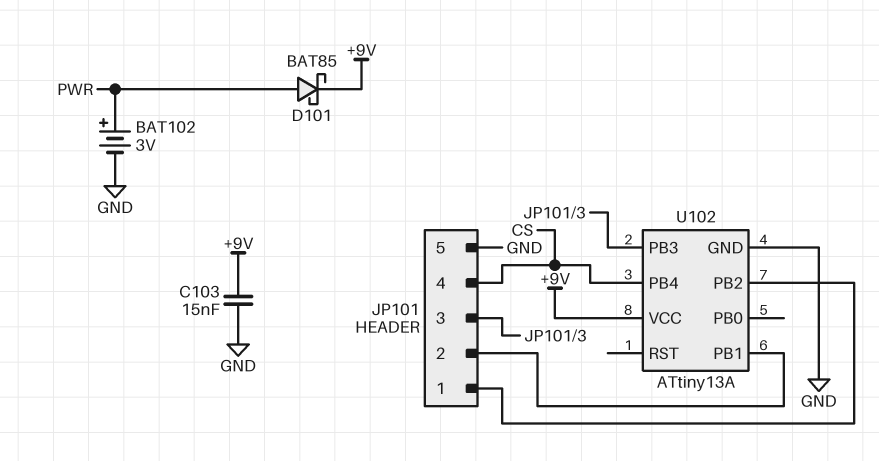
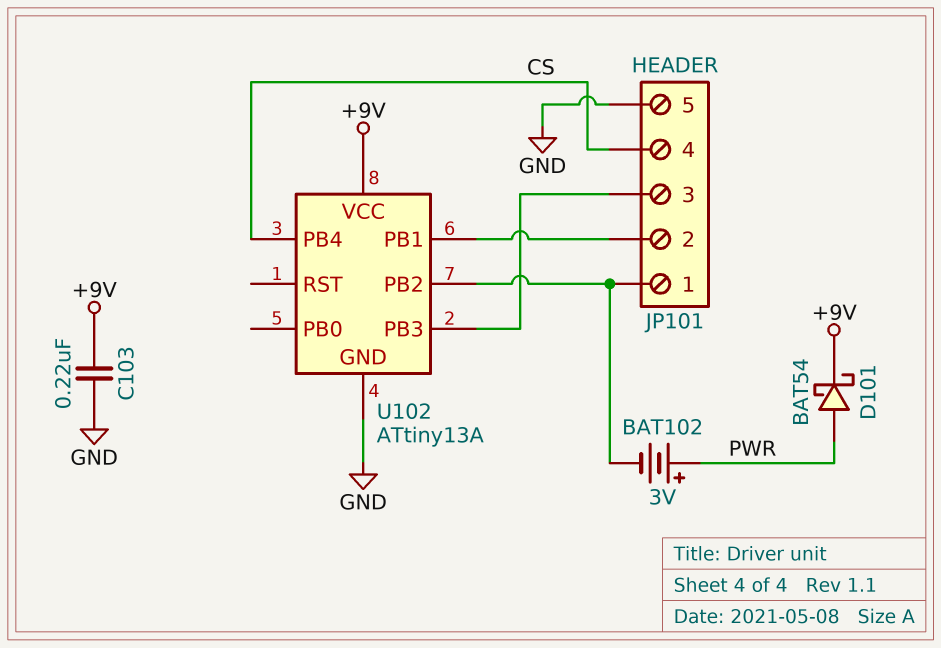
BAT102: 3V (plus PWR, minus GND) -> 3V (plus PWR, minus JP101/1)
C103: 15nF (+9V, GND) -> 220nF (+9V, GND)
D101: schottky BAT85 (A PWR, K +9V) -> schottky BAT54 (A PWR, K +9V)

